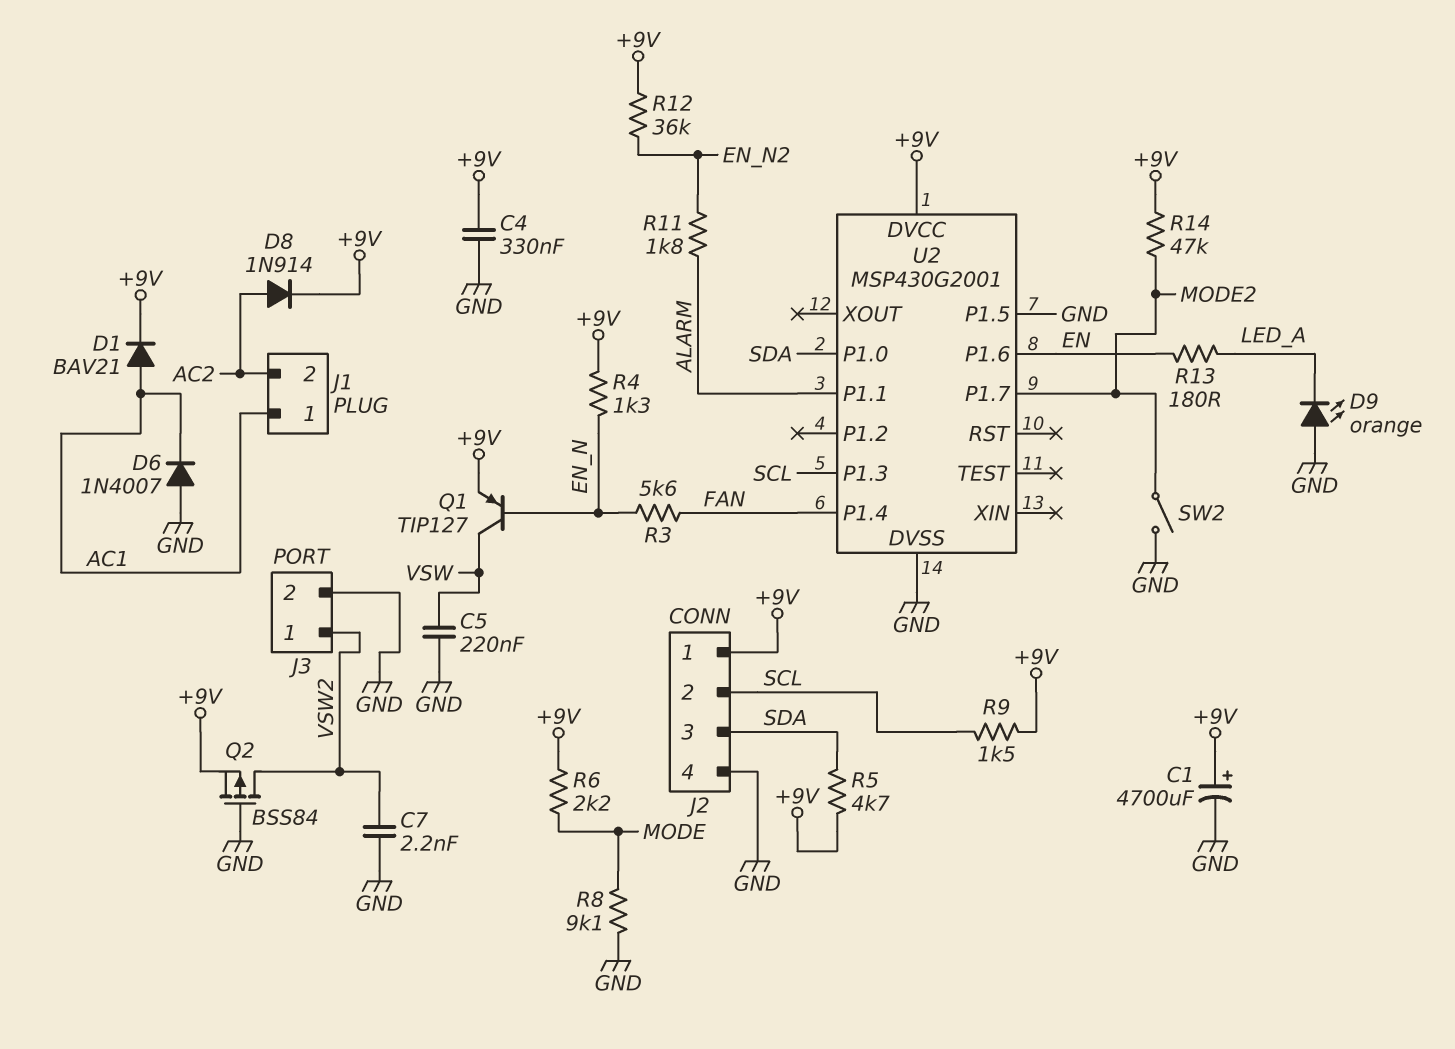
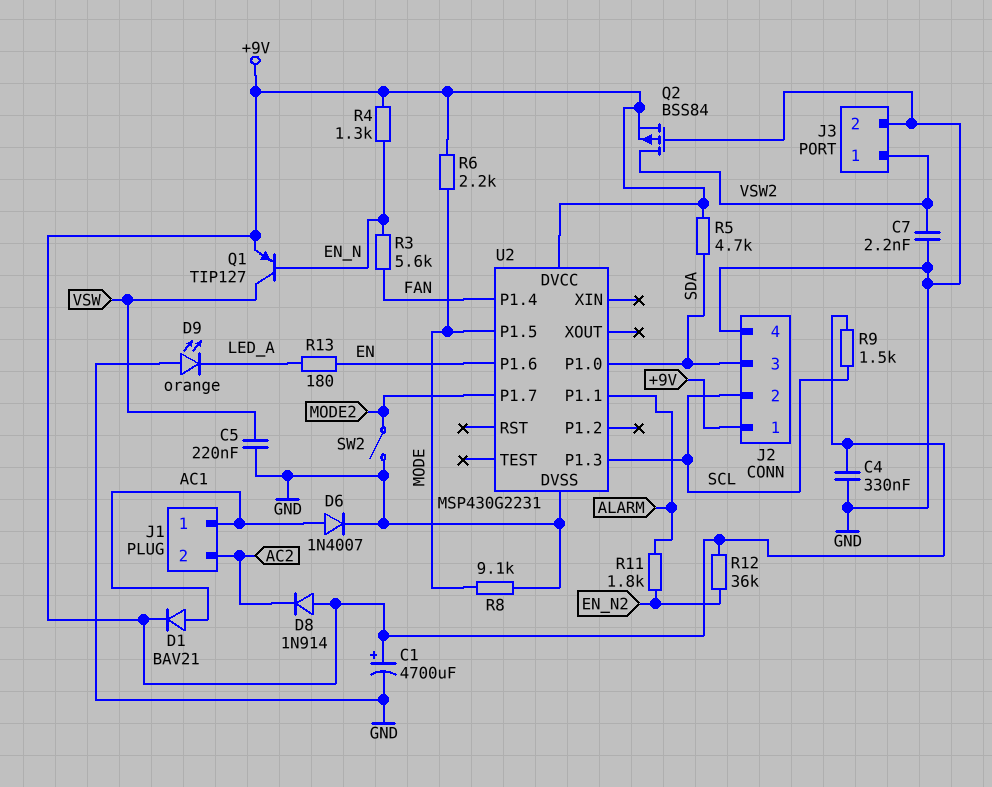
D6: diode 1N4007 (A GND, K AC1) -> diode 1N4007 (A AC1, K GND)
D8: diode 1N914 (A AC2, K +9V) -> diode 1N914 (A +9V, K AC2)
R14: 47k (+9V, MODE2) -> none
U2: MSP430G2001 -> MSP430G2231
U2 pin P1.5: GND -> MODE

